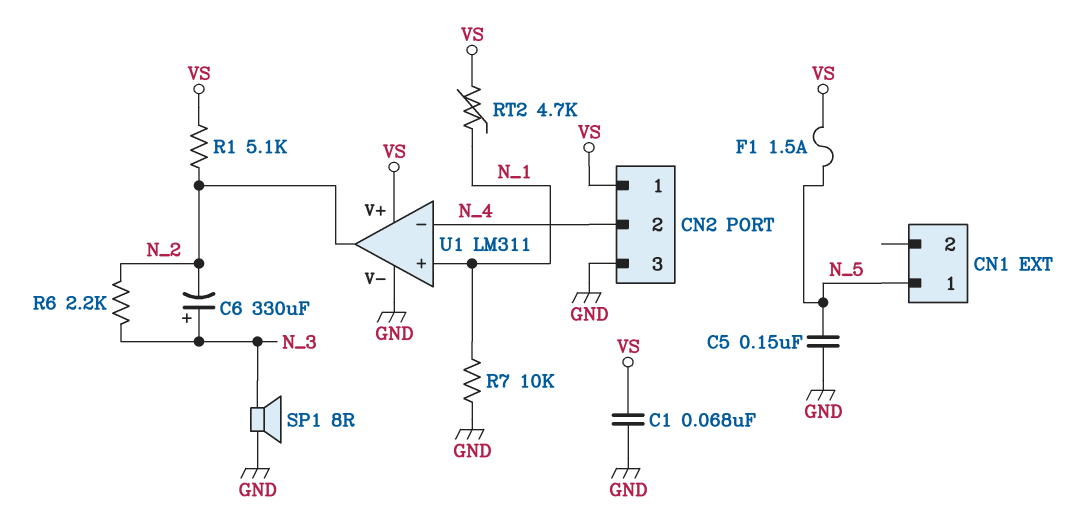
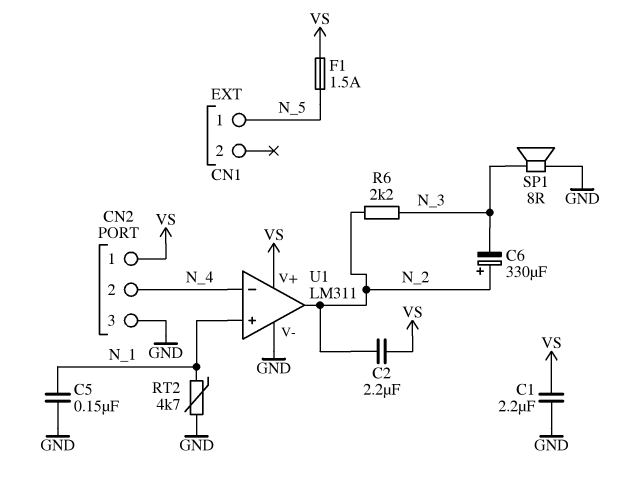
C1: 68nF (GND, VS) -> 2.2uF (GND, VS)
C2: none -> 2.2uF (N_2, VS)
C5: 150nF (GND, N_5) -> 150nF (GND, N_1)
C6: 330uF (plus N_3, minus N_2) -> 330uF (plus N_2, minus N_3)
R1: 5.1k (N_2, VS) -> none
R7: 10k (GND, N_1) -> none
RT2: 4.7k (N_1, VS) -> 4.7k (GND, N_1)

